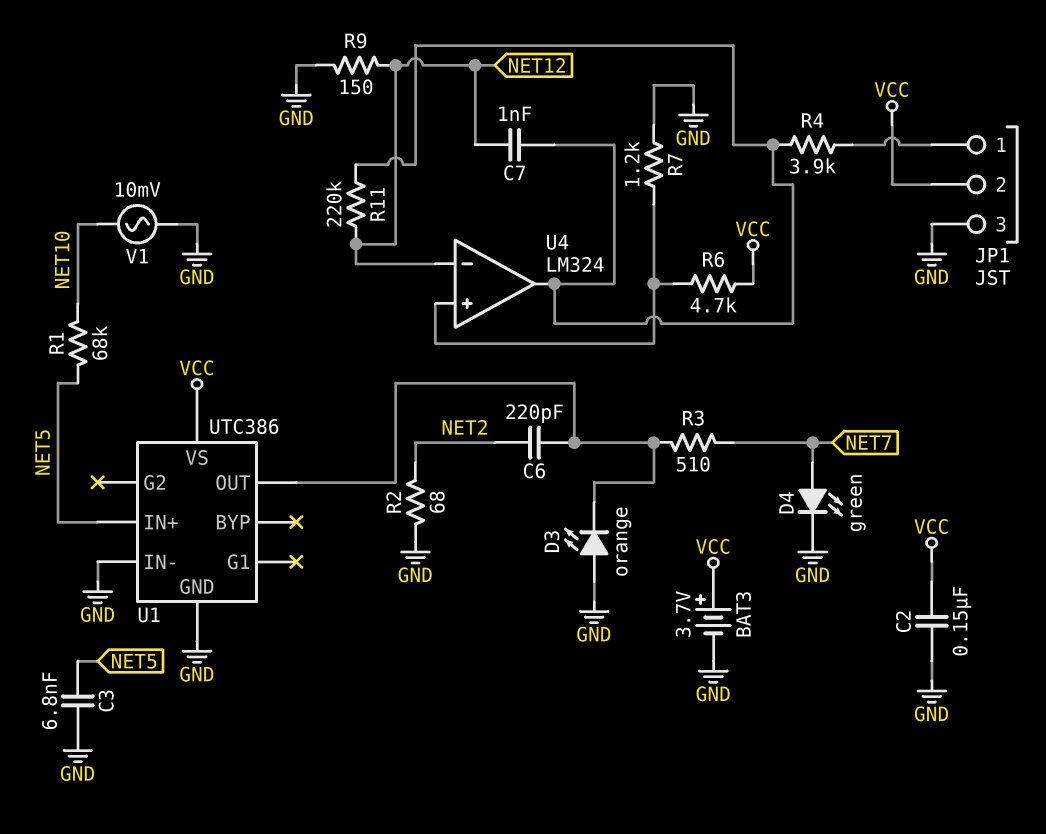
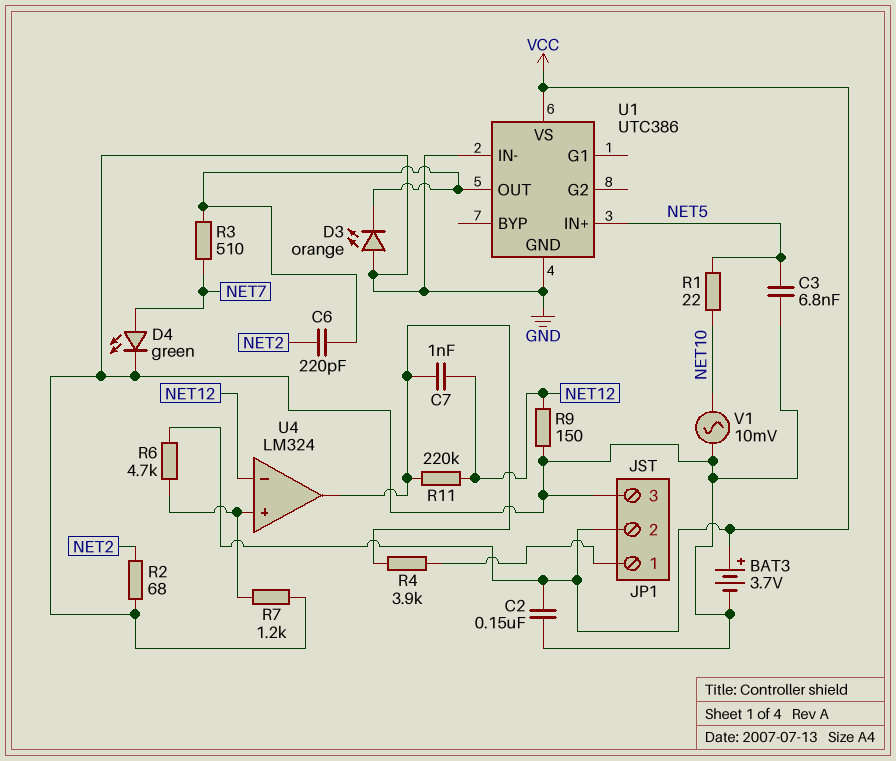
R1: 68k (NET5, NET10) -> 22 (NET5, NET10)

